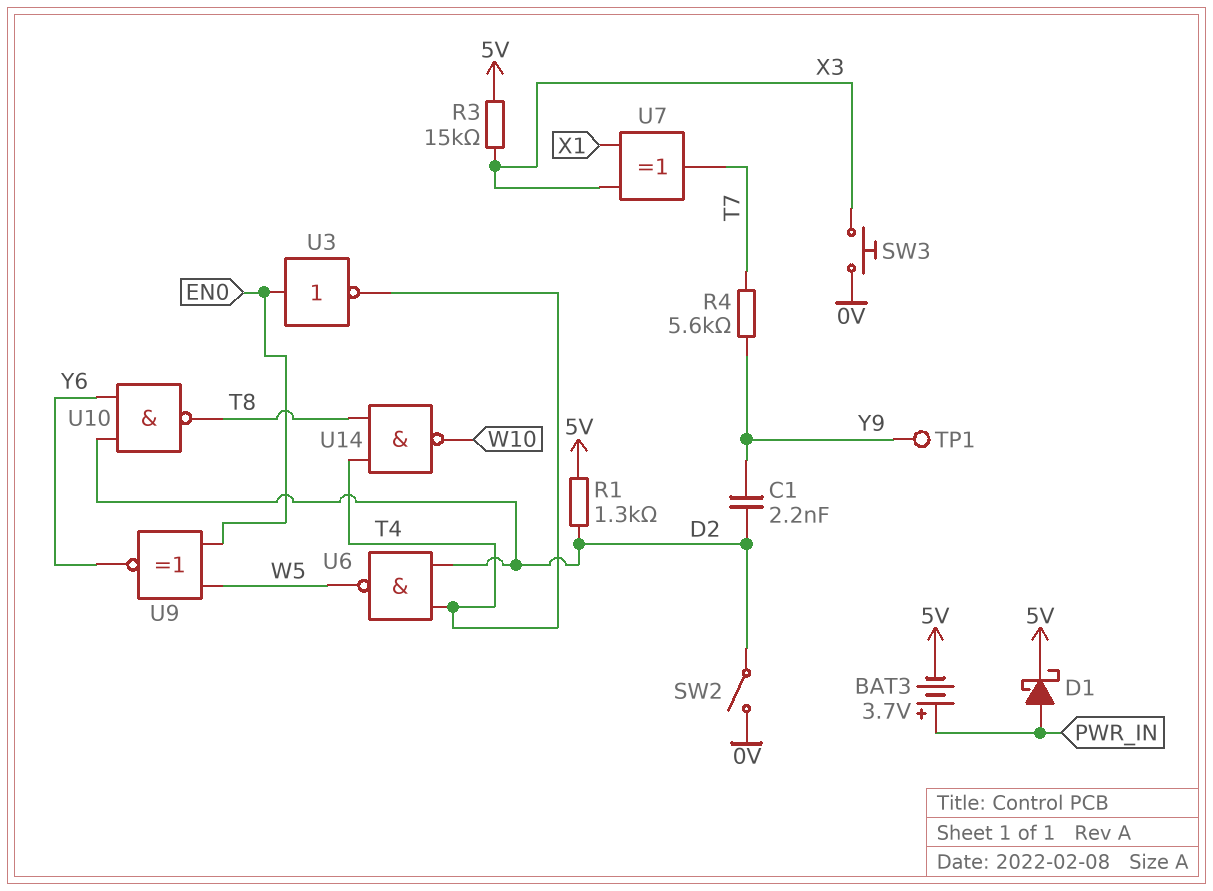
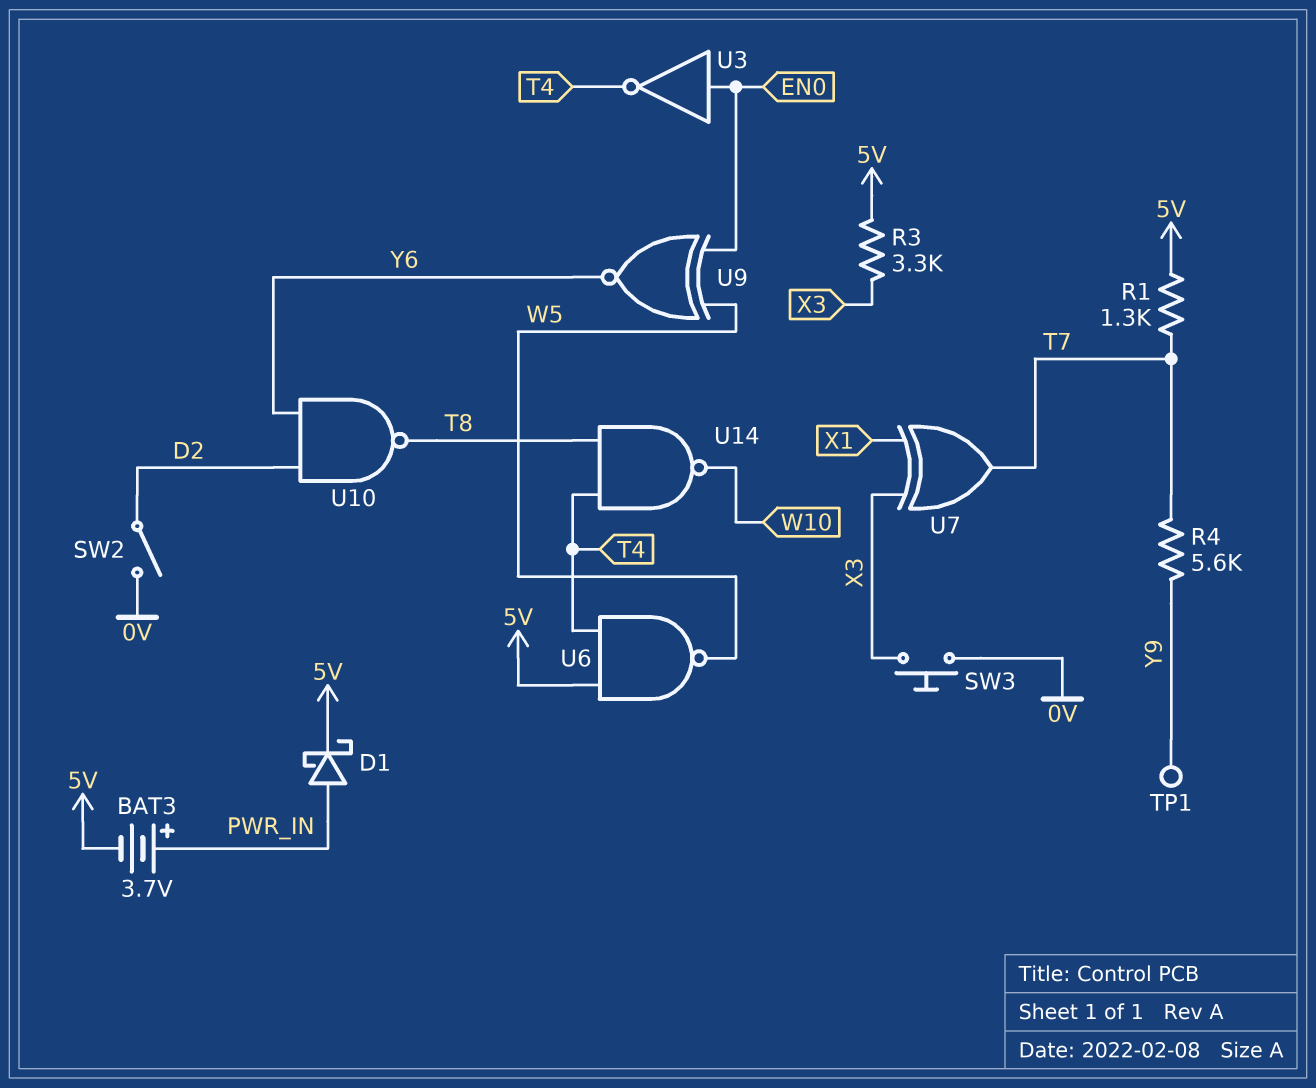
C1: 2.2nF (D2, Y9) -> none
R1: 1.3k (5V, D2) -> 1.3k (5V, T7)
R3: 15k (5V, X3) -> 3.3k (5V, X3)
U6: NAND (in D2, in T4, out W5) -> NAND (in 5V, in T4, out W5)

